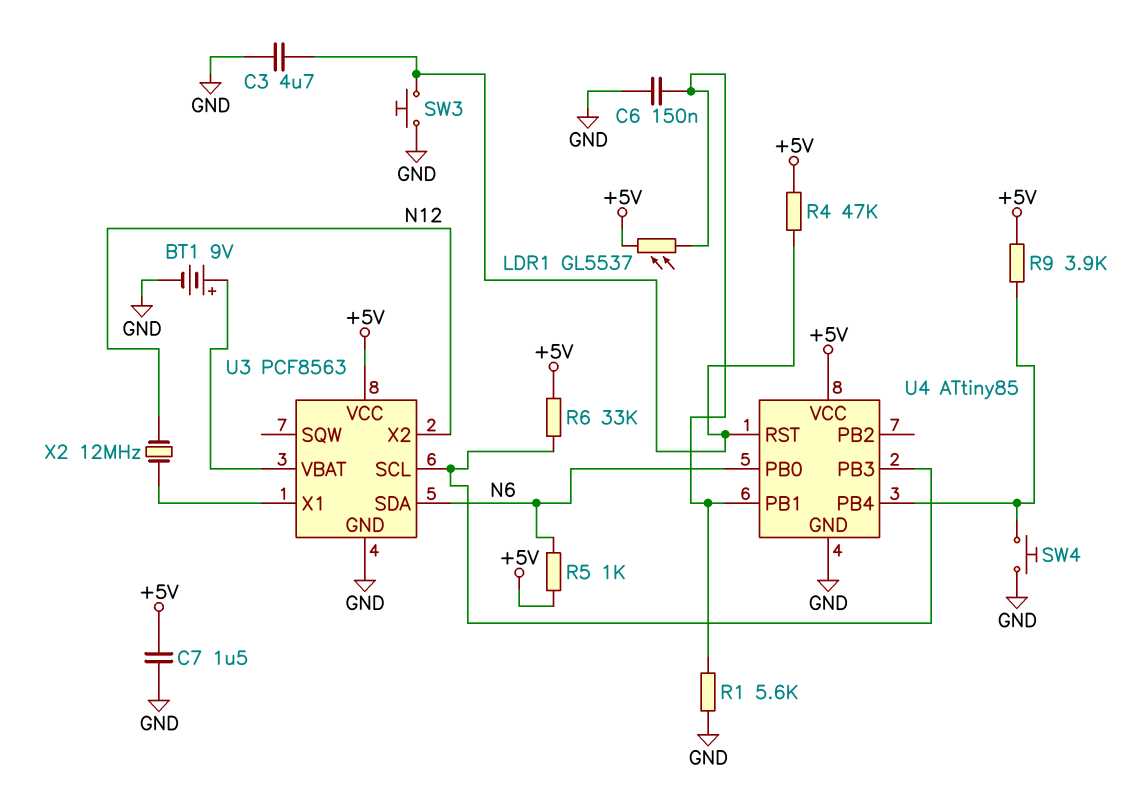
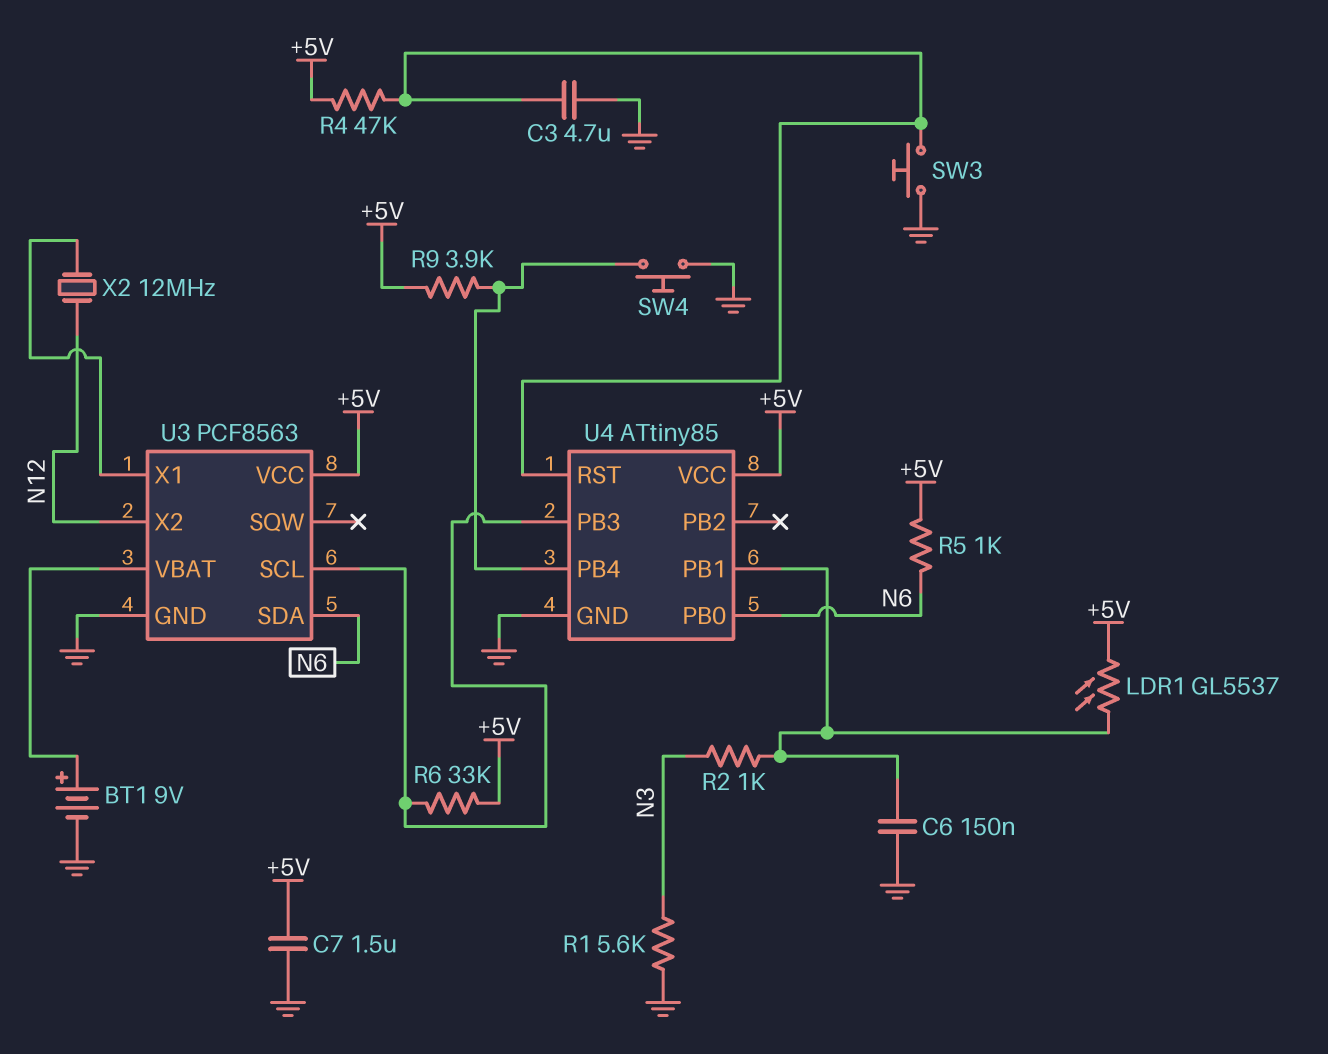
R1: 5.6k (GND, U4/PB1) -> 5.6k (GND, N3)
R2: none -> 1k (N3, U4/PB1)

